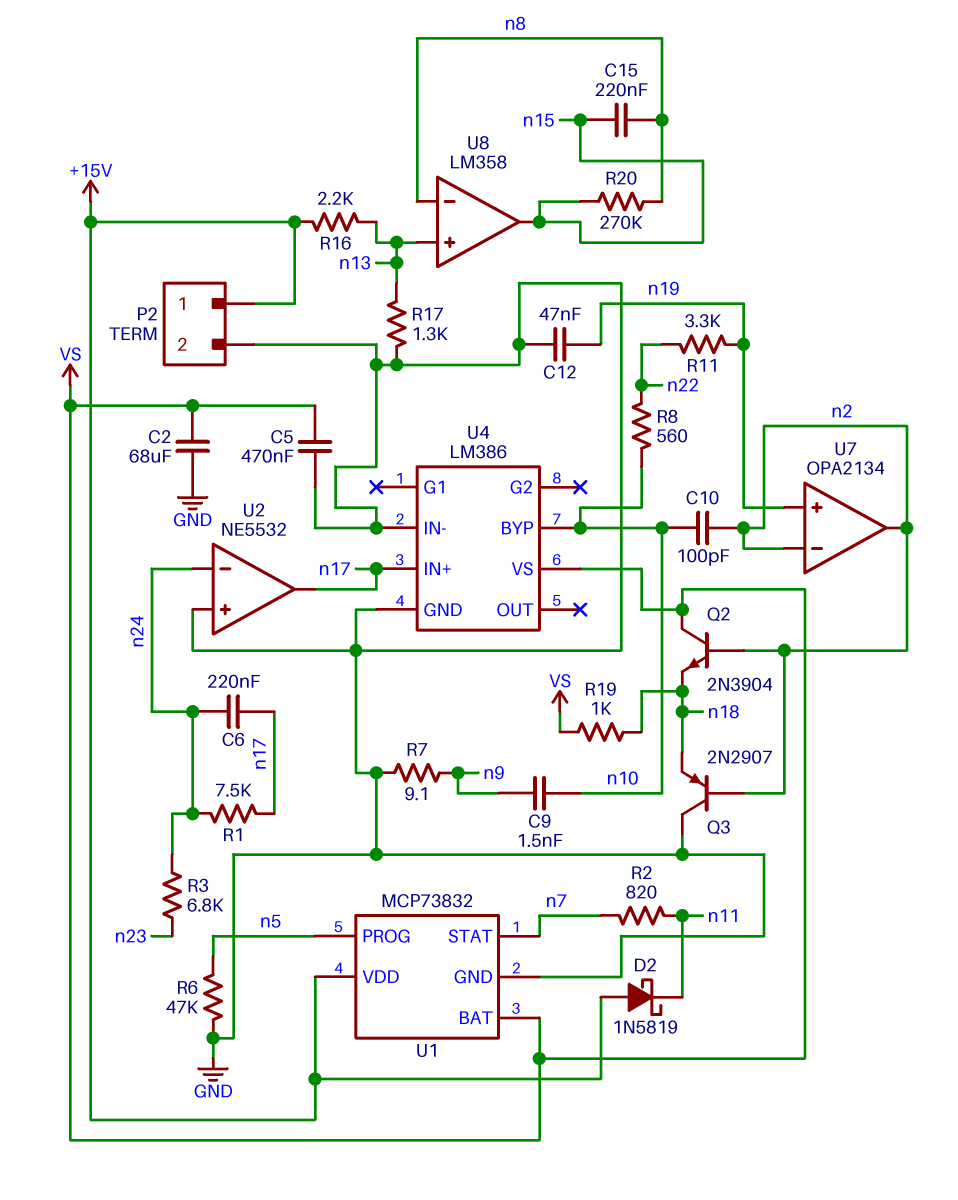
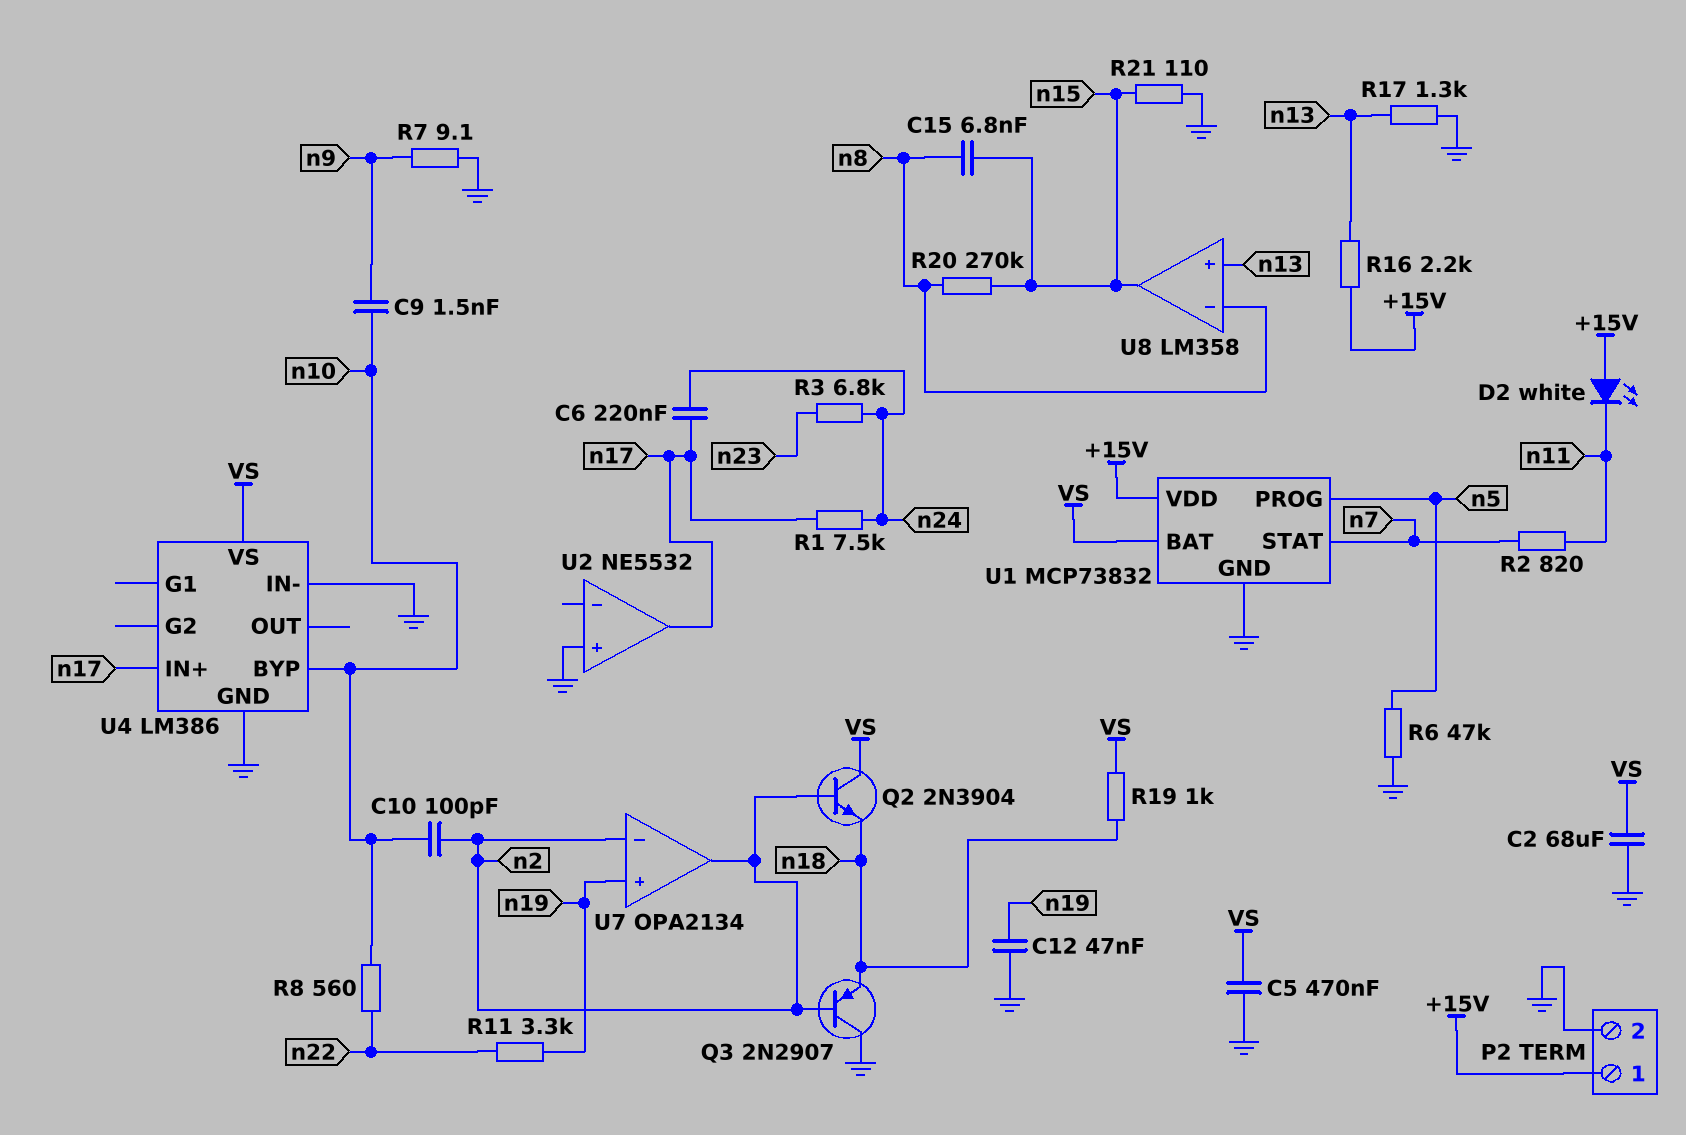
C15: 220nF (n8, n15) -> 6.8nF (n8, n15)
D2: schottky 1N5819 (A +15V, K n11) -> LED white (A +15V, K n11)
R21: none -> 110 (GND, n15)
U2 pin in-: n24 -> none

